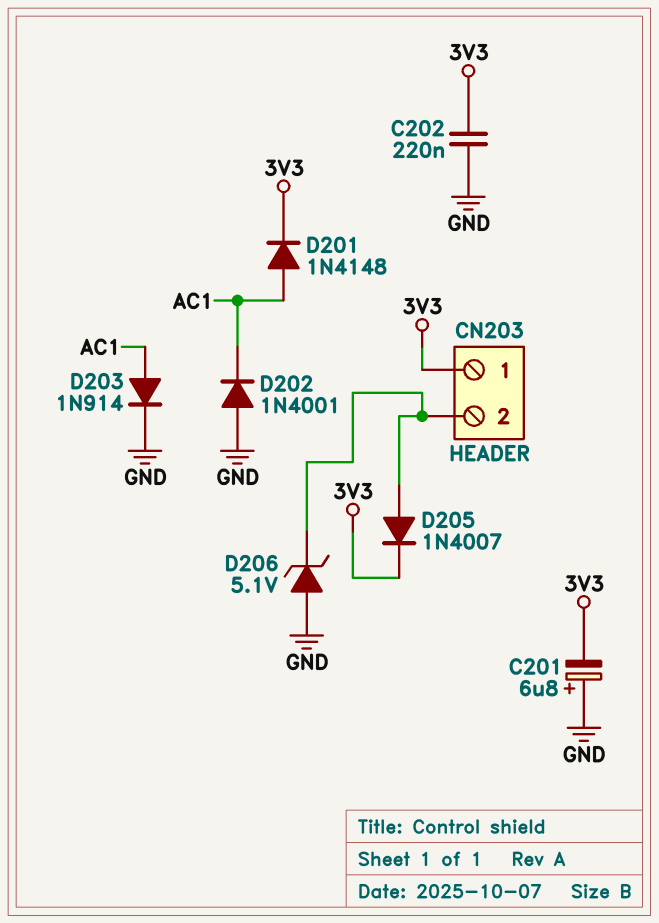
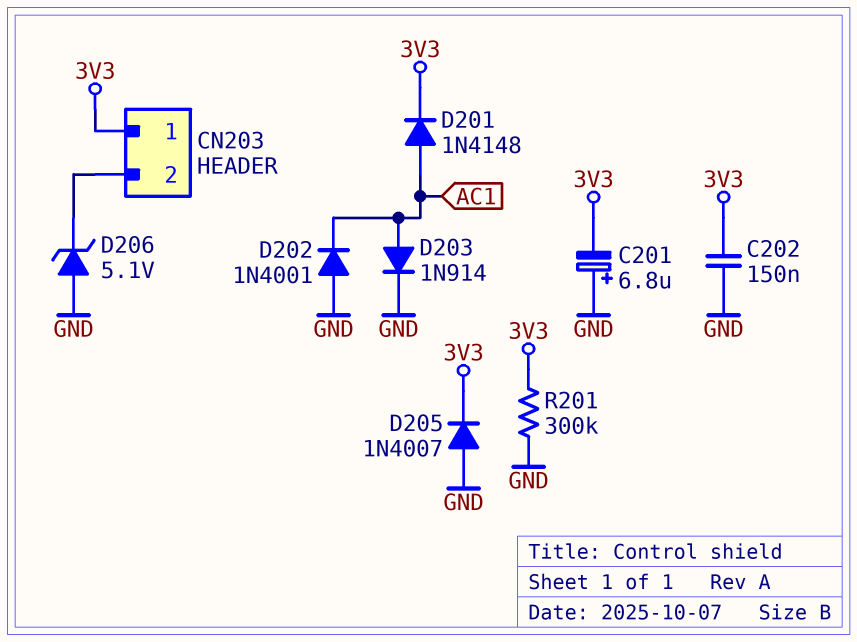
C202: 220nF (3V3, GND) -> 150nF (3V3, GND)
D205: diode 1N4007 (A CN203/2, K 3V3) -> diode 1N4007 (A GND, K 3V3)
R201: none -> 300k (3V3, GND)

